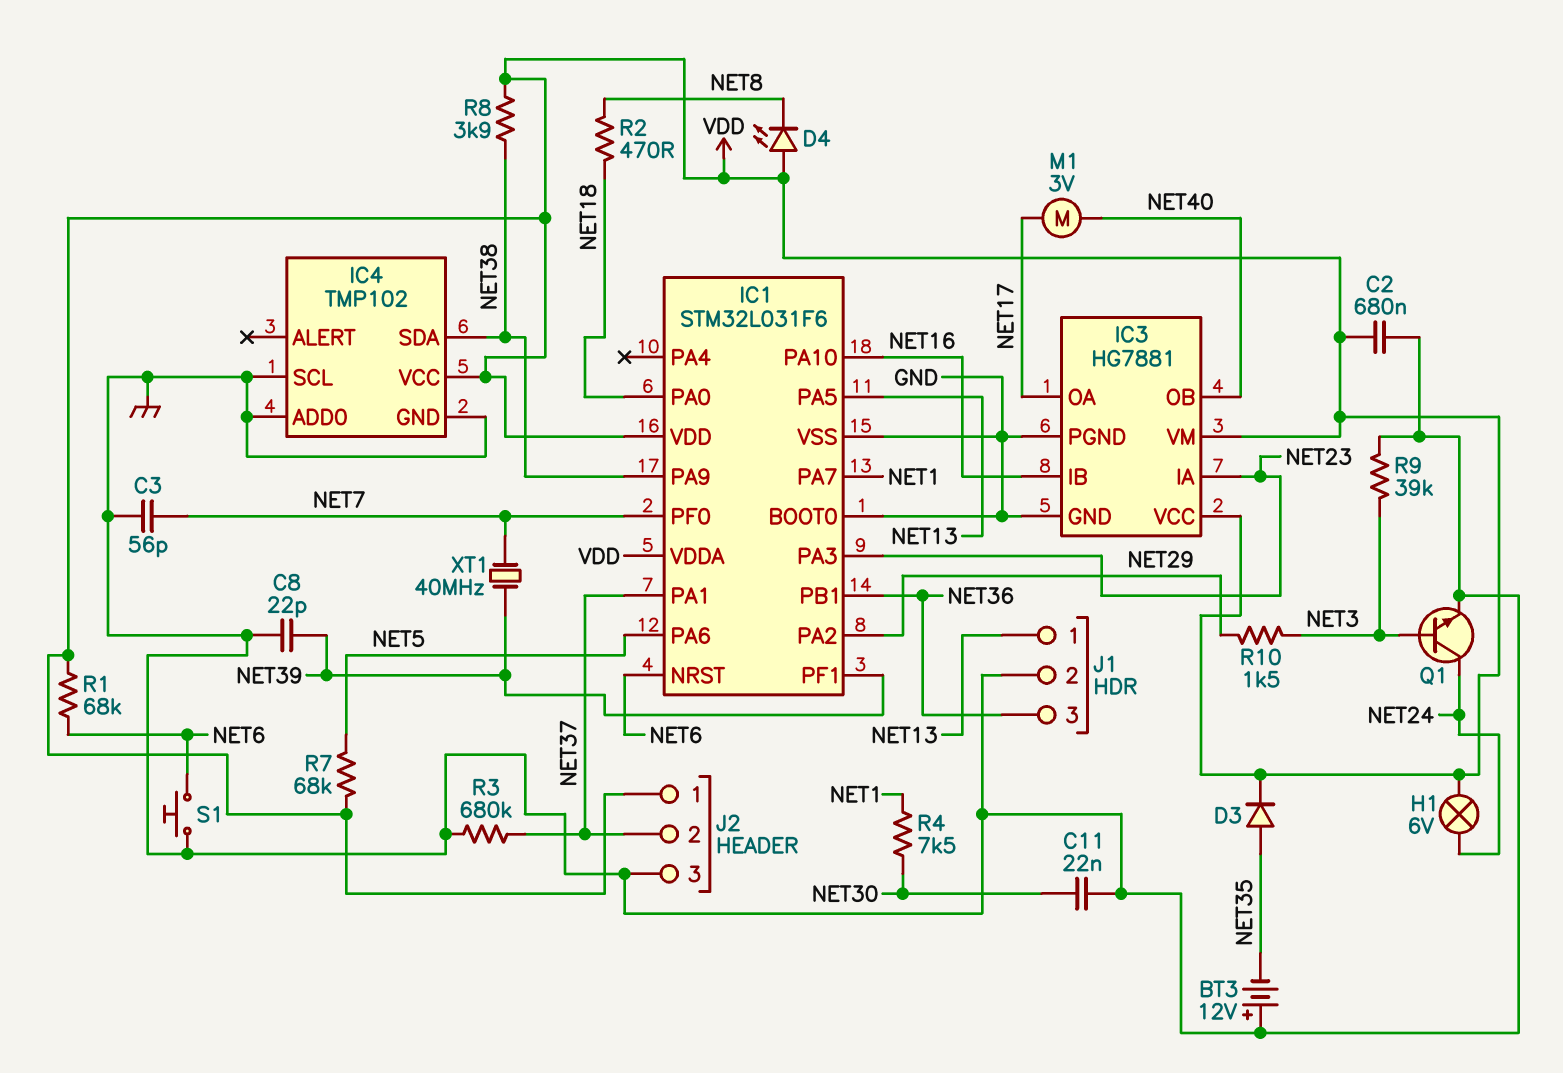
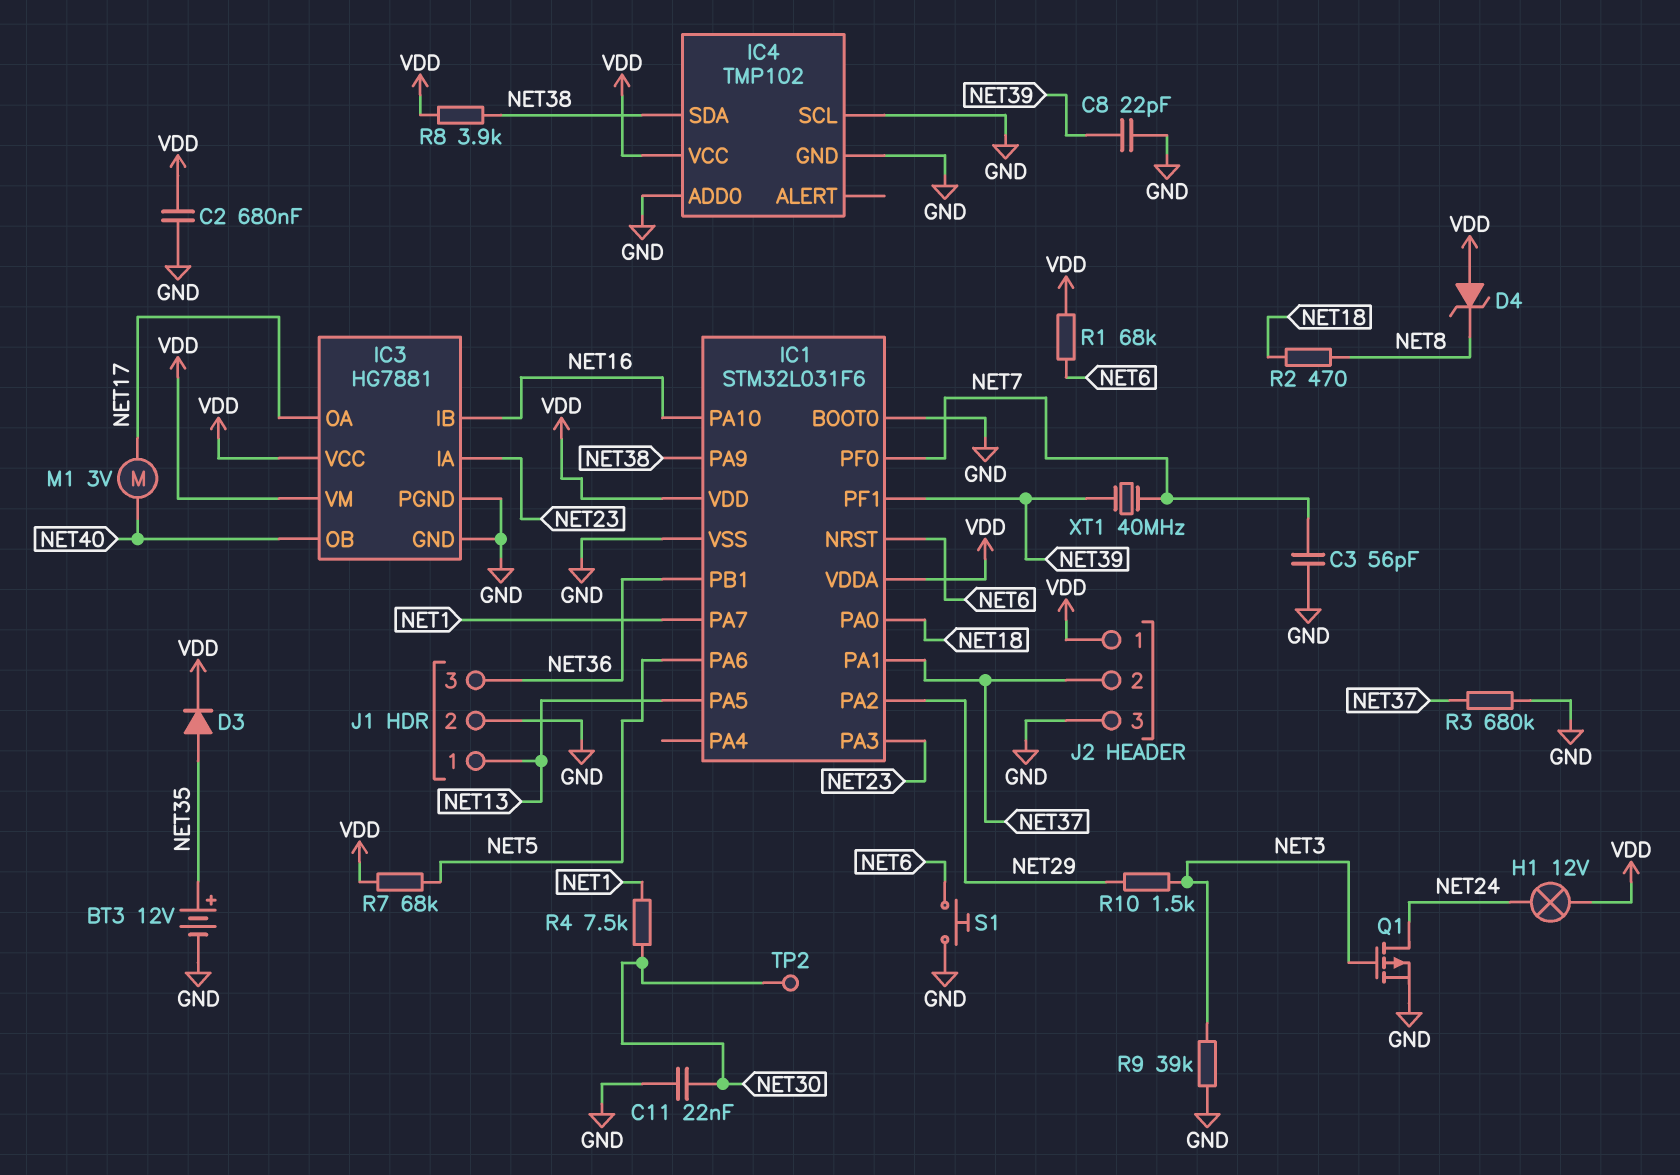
BT3: 12V (plus GND, minus NET35) -> 12V (plus NET35, minus GND)
D4: LED (A VDD, K NET8) -> zener (A VDD, K NET8)
H1: lamp 6V (NET24, VDD) -> lamp 12V (NET24, VDD)
Q1: NPN (B NET3, C NET24, E GND) -> PMOS (G NET3, D NET24, S GND)
TP2: none -> test point (NET30)

